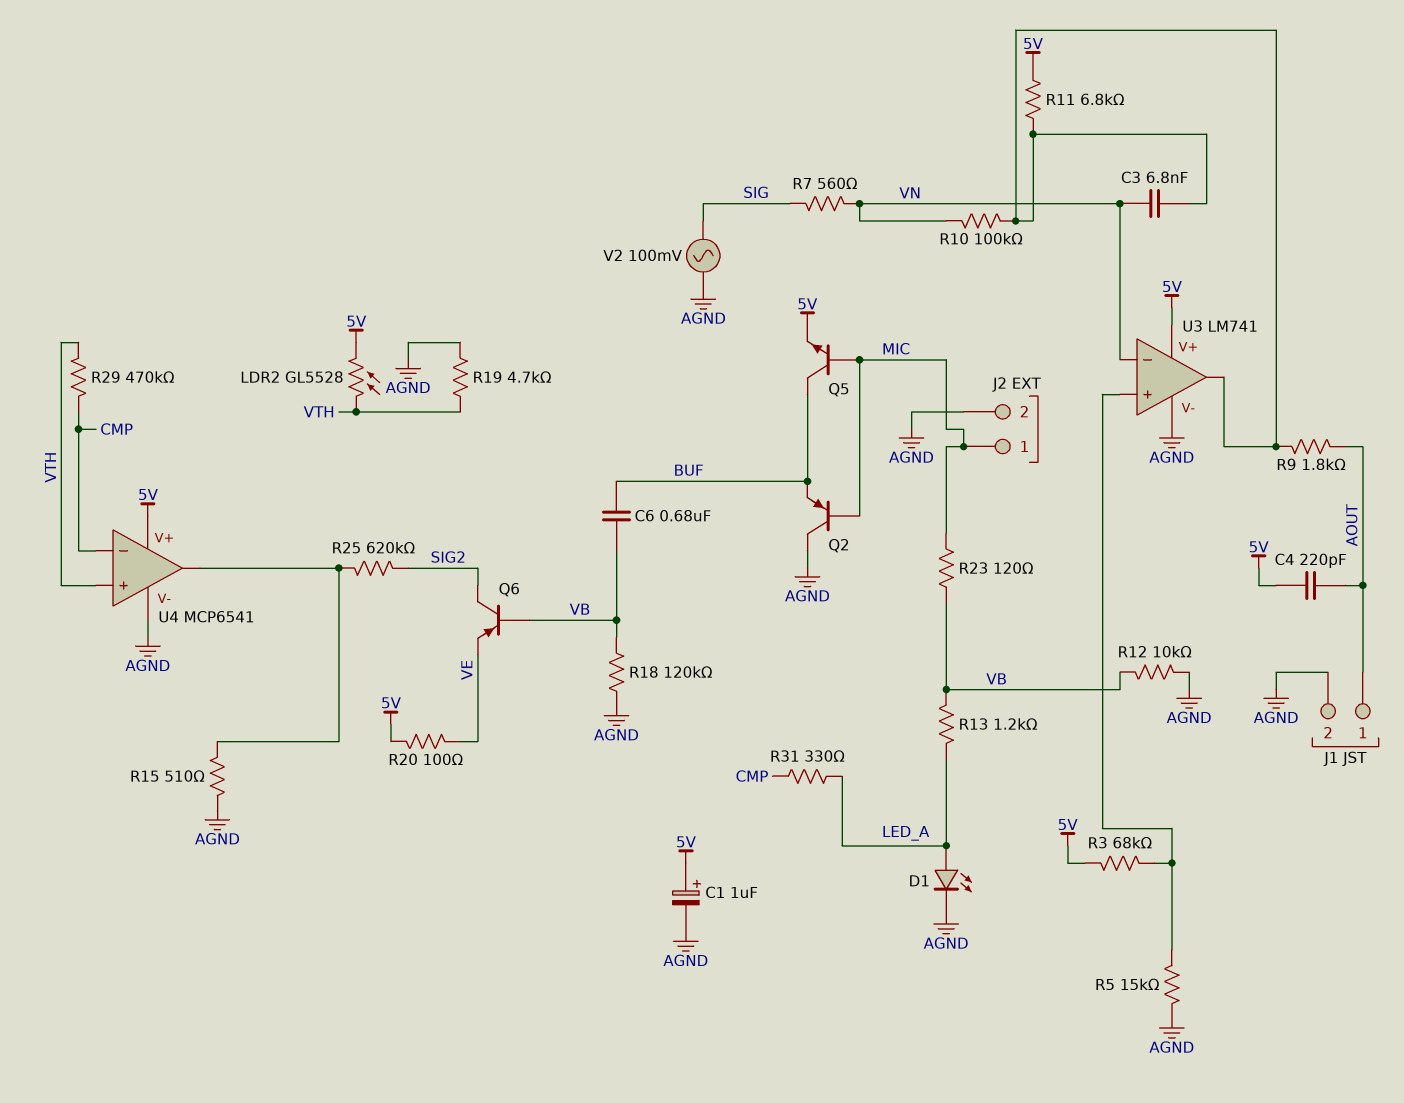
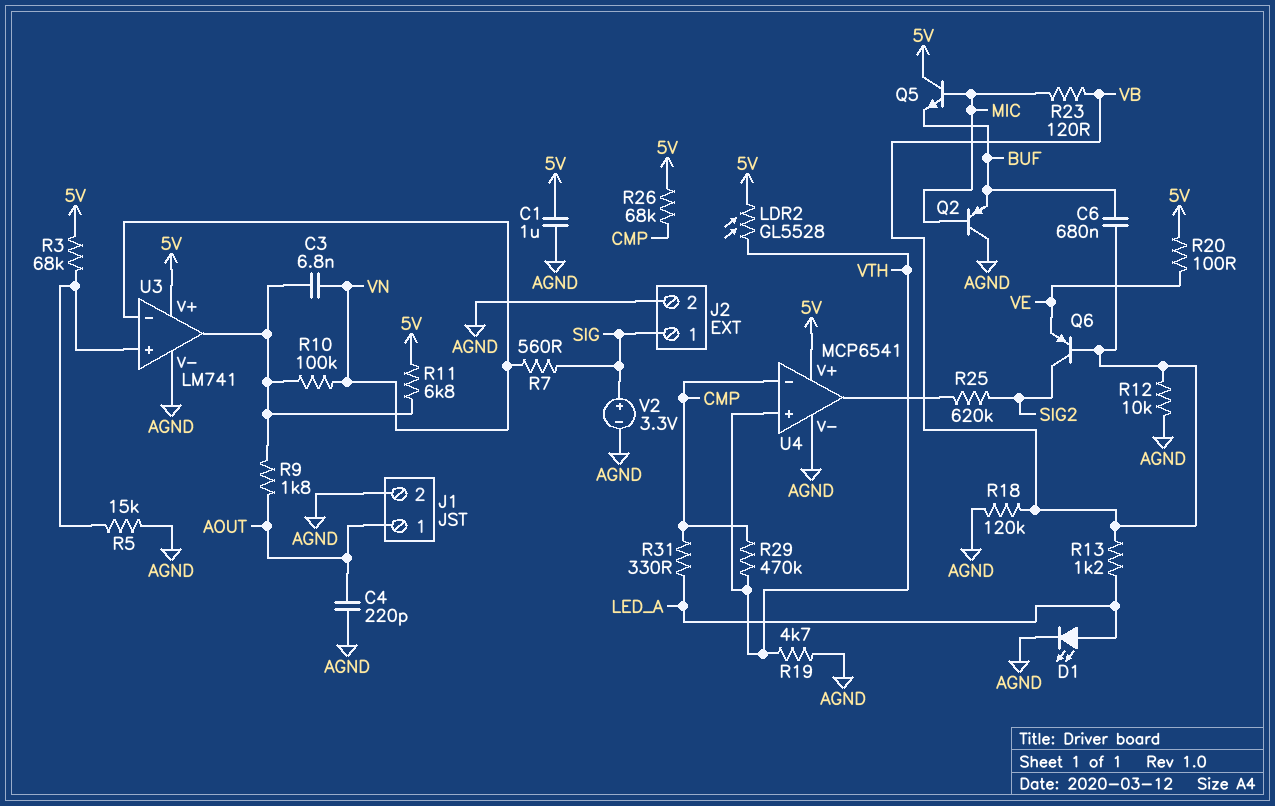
C1: 1uF (plus 5V, minus AGND) -> 1uF (5V, AGND)
C4: 220pF (5V, AOUT) -> 220pF (AGND, AOUT)
J2 pin 1: MIC -> SIG
Q5: NPN (B MIC, C BUF, E 5V) -> NPN (B MIC, C 5V, E BUF)
R15: 510 (AGND, U4/out) -> none
R26: none -> 68k (5V, CMP)
V2: AC 100mV (AGND, SIG) -> 3.3V (plus SIG, minus AGND)

